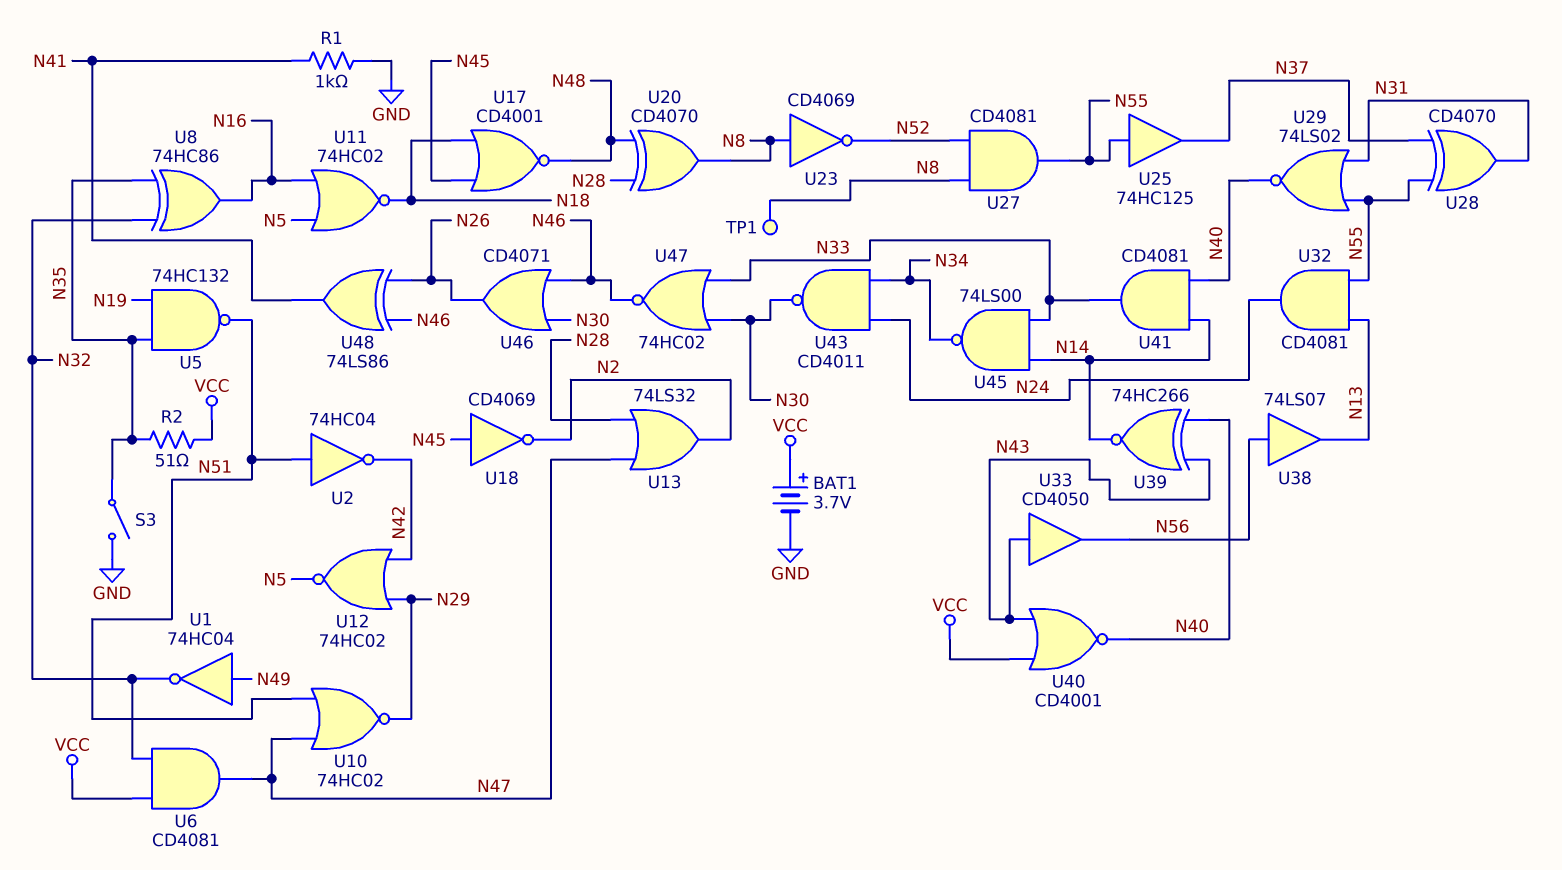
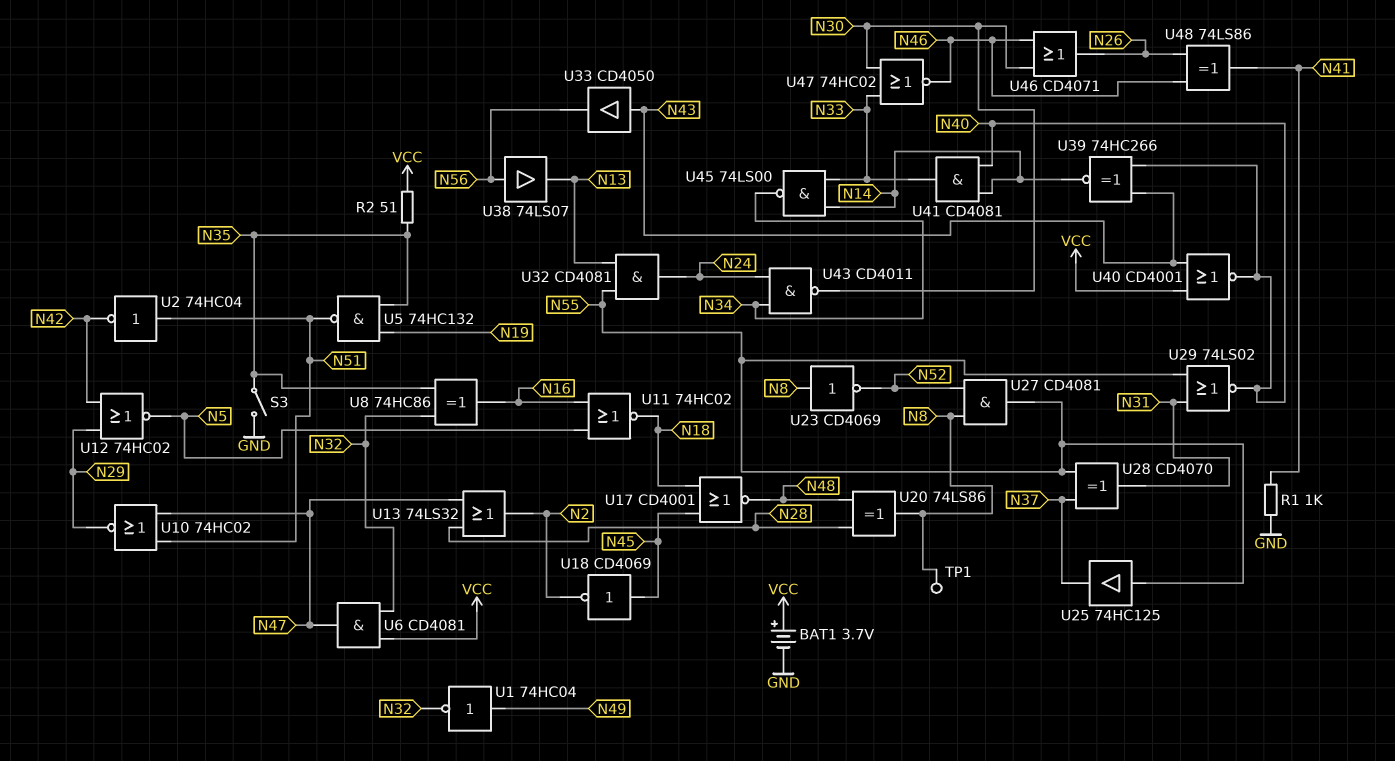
U20: XOR CD4070 (in N28, in N48, out N8) -> XOR 74LS86 (in N28, in N48, out N8)

